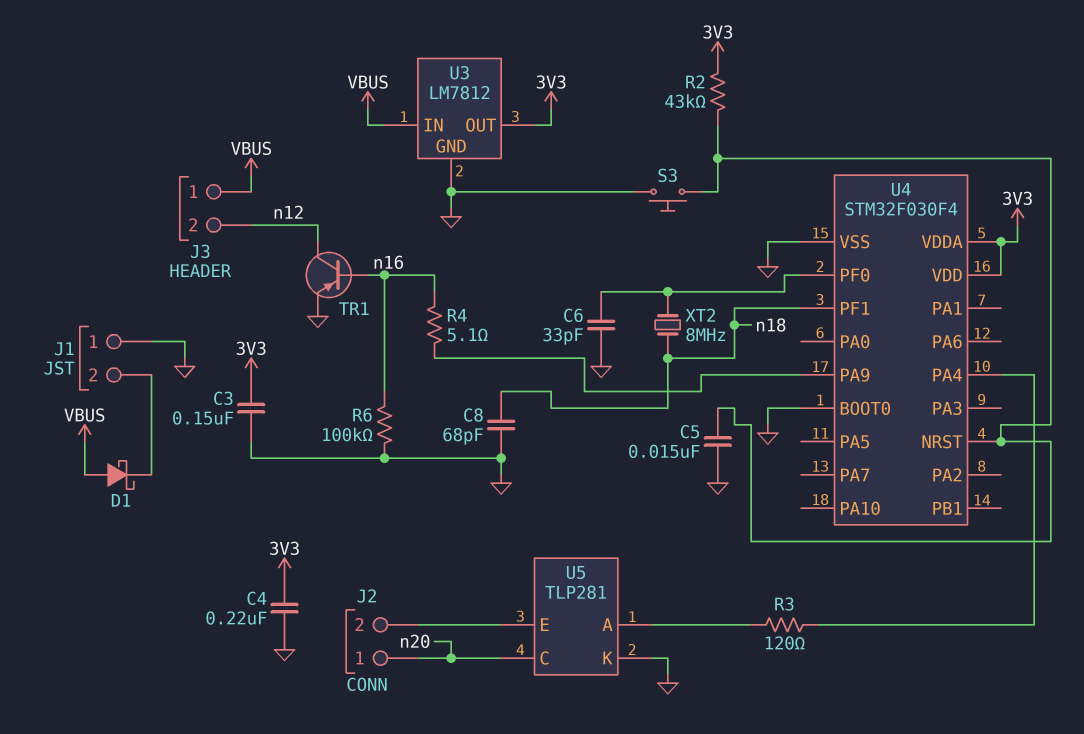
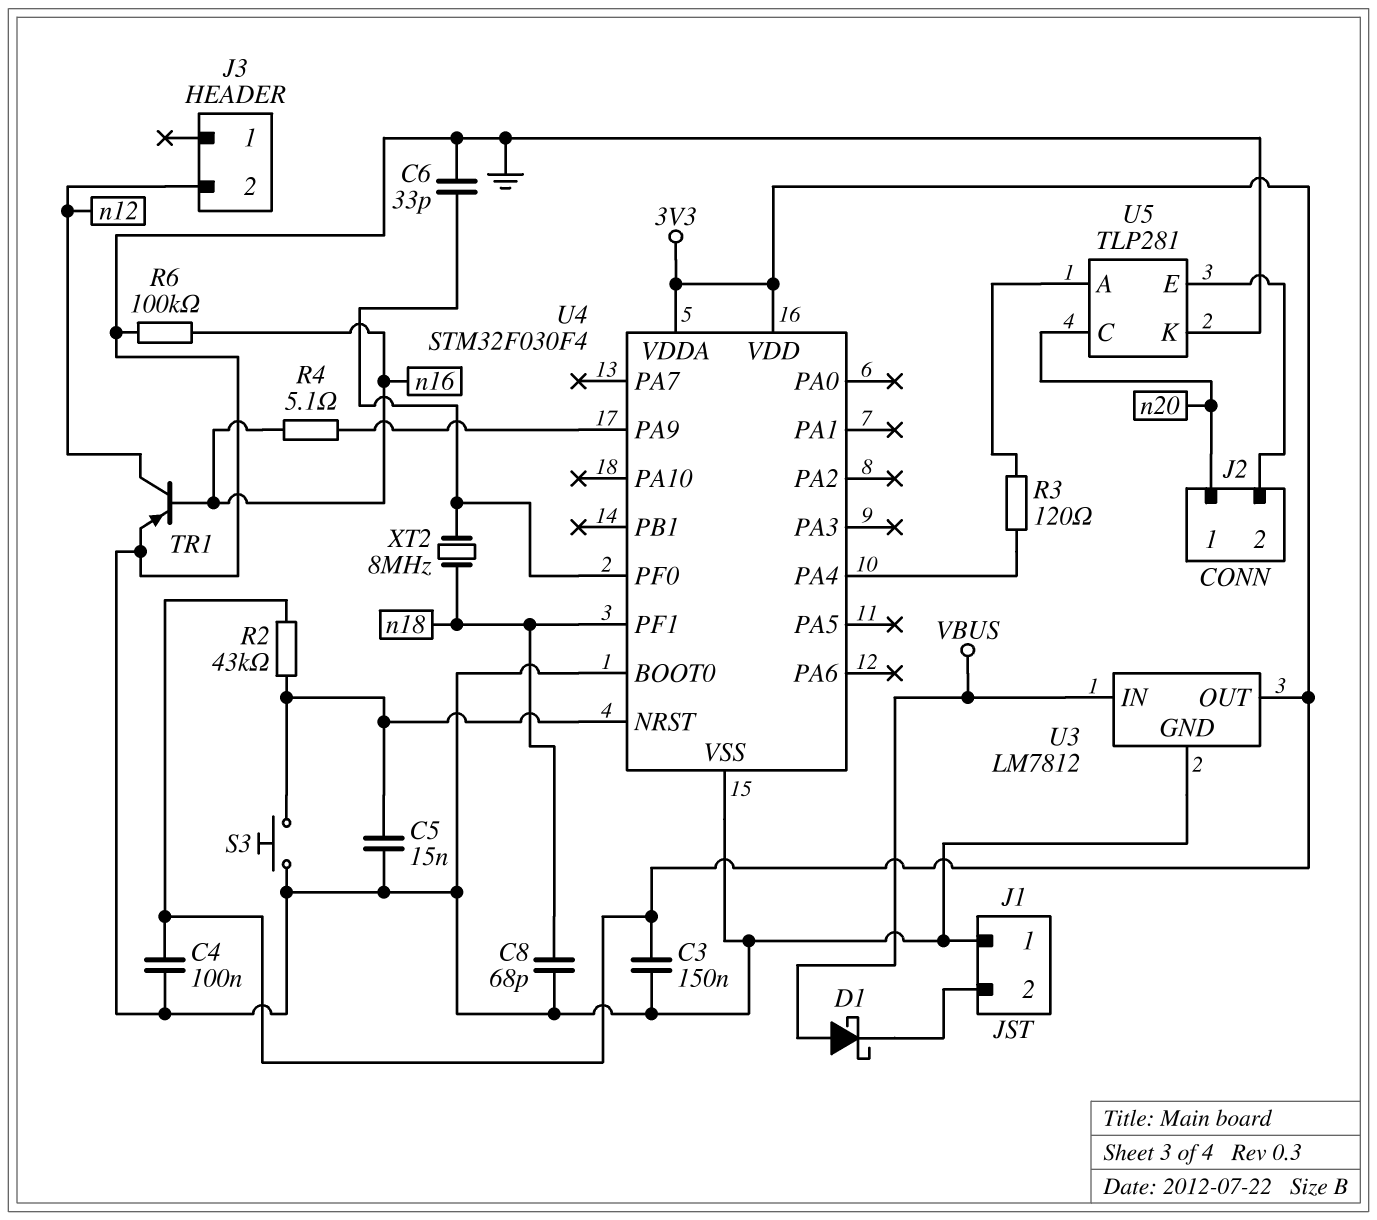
C4: 220nF (3V3, GND) -> 100nF (3V3, GND)
J3 pin 1: VBUS -> none

